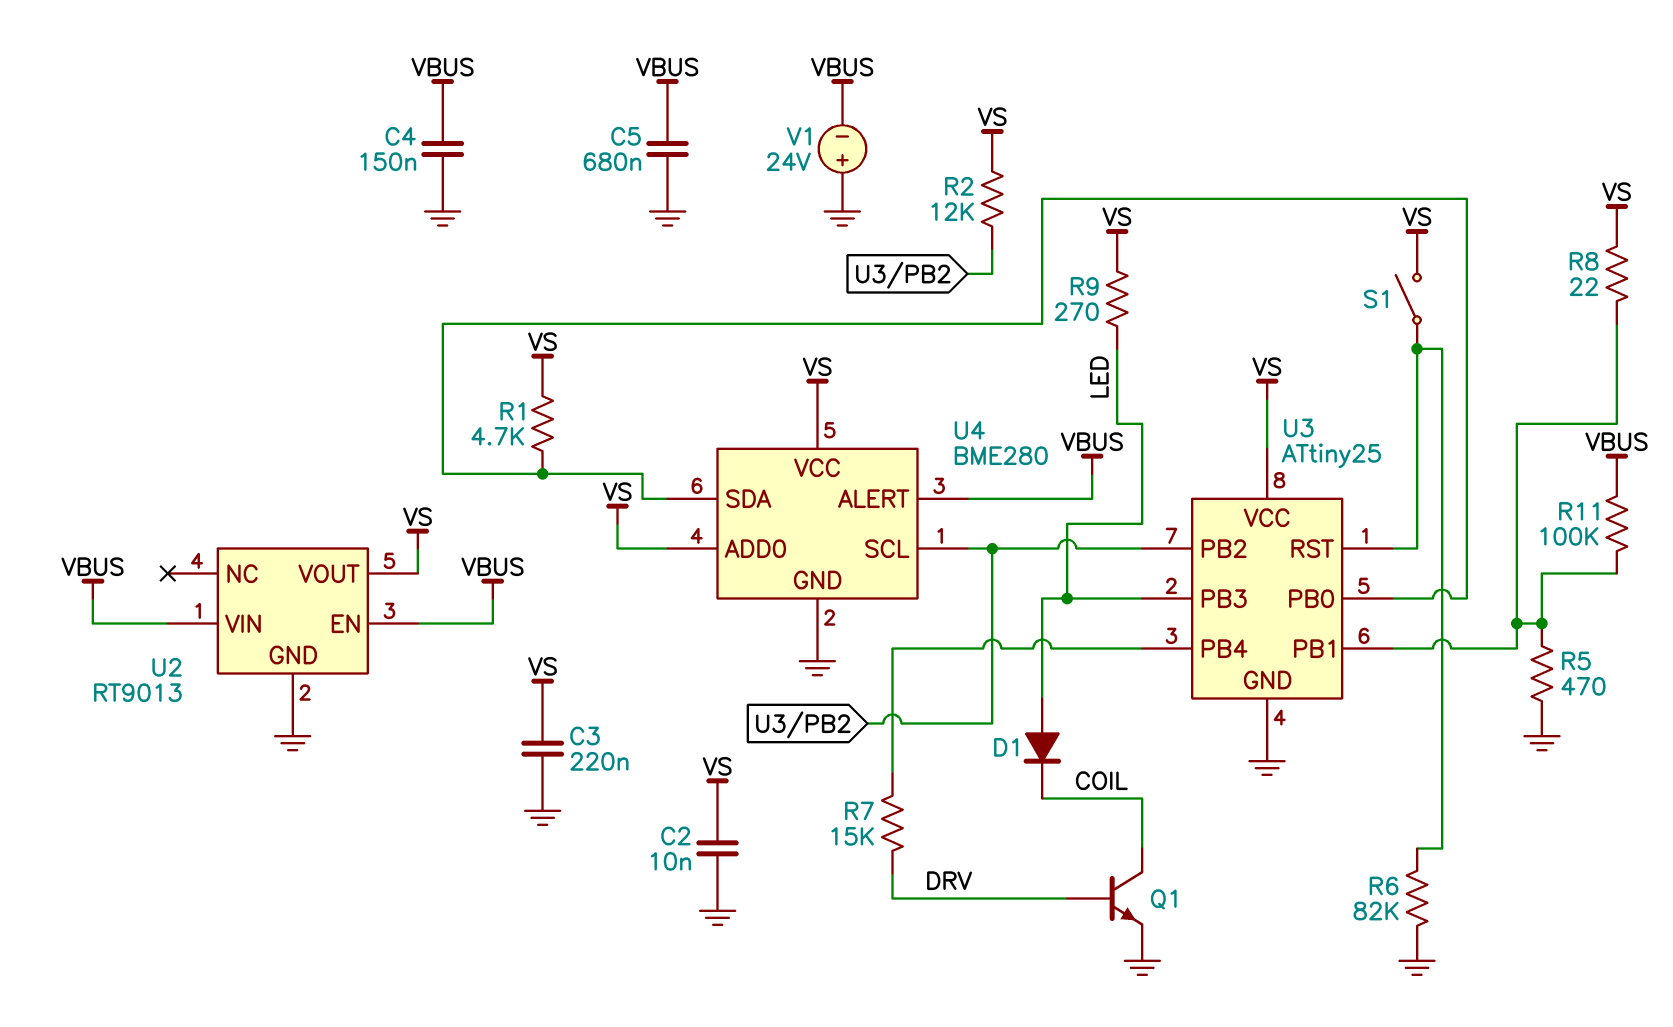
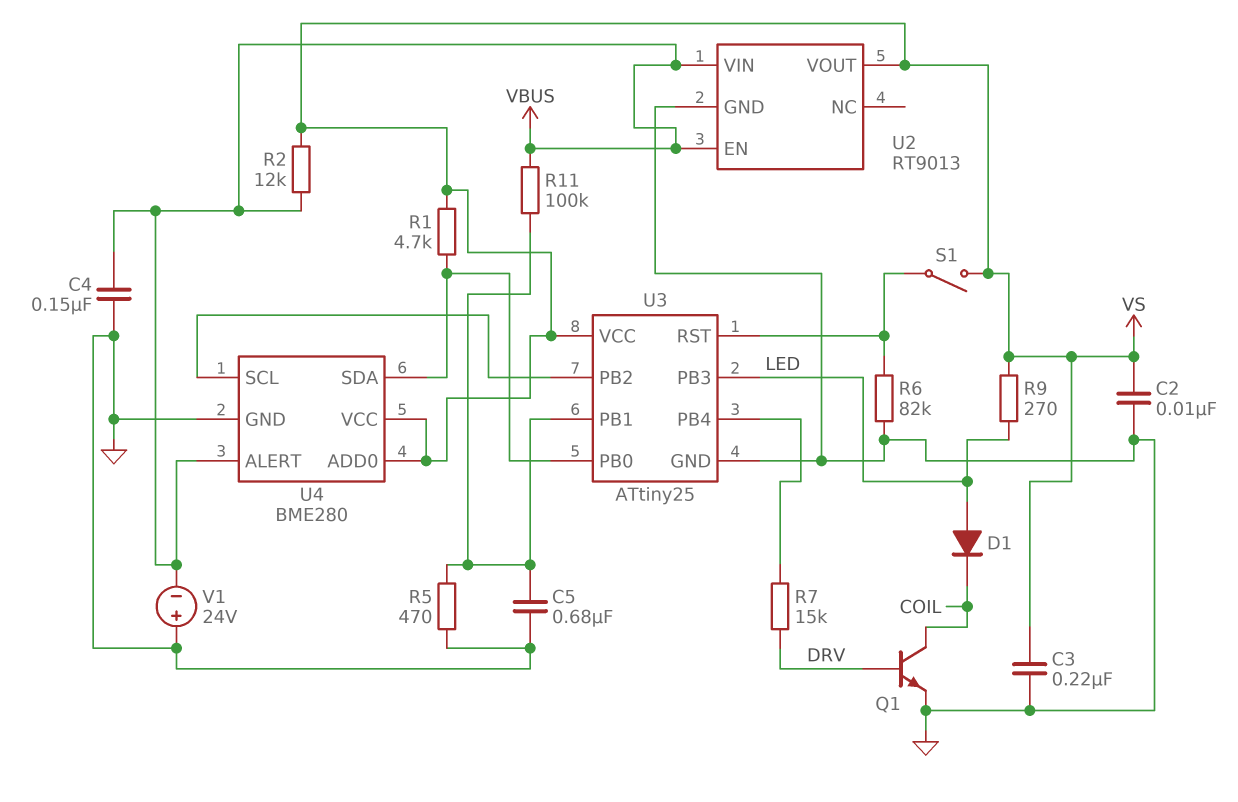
C5: 680nF (GND, VBUS) -> 680nF (GND, U3/PB1)
R2: 12k (U3/PB2, VS) -> 12k (VBUS, VS)
R8: 22 (U3/PB1, VS) -> none

